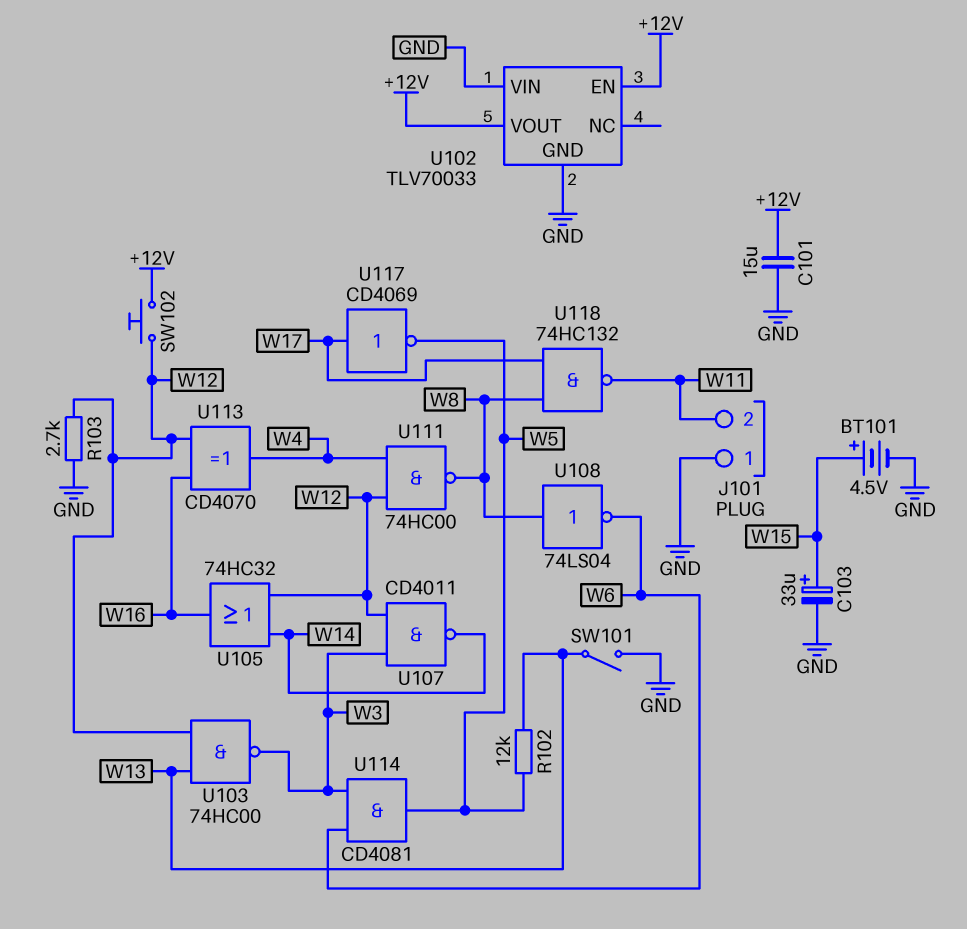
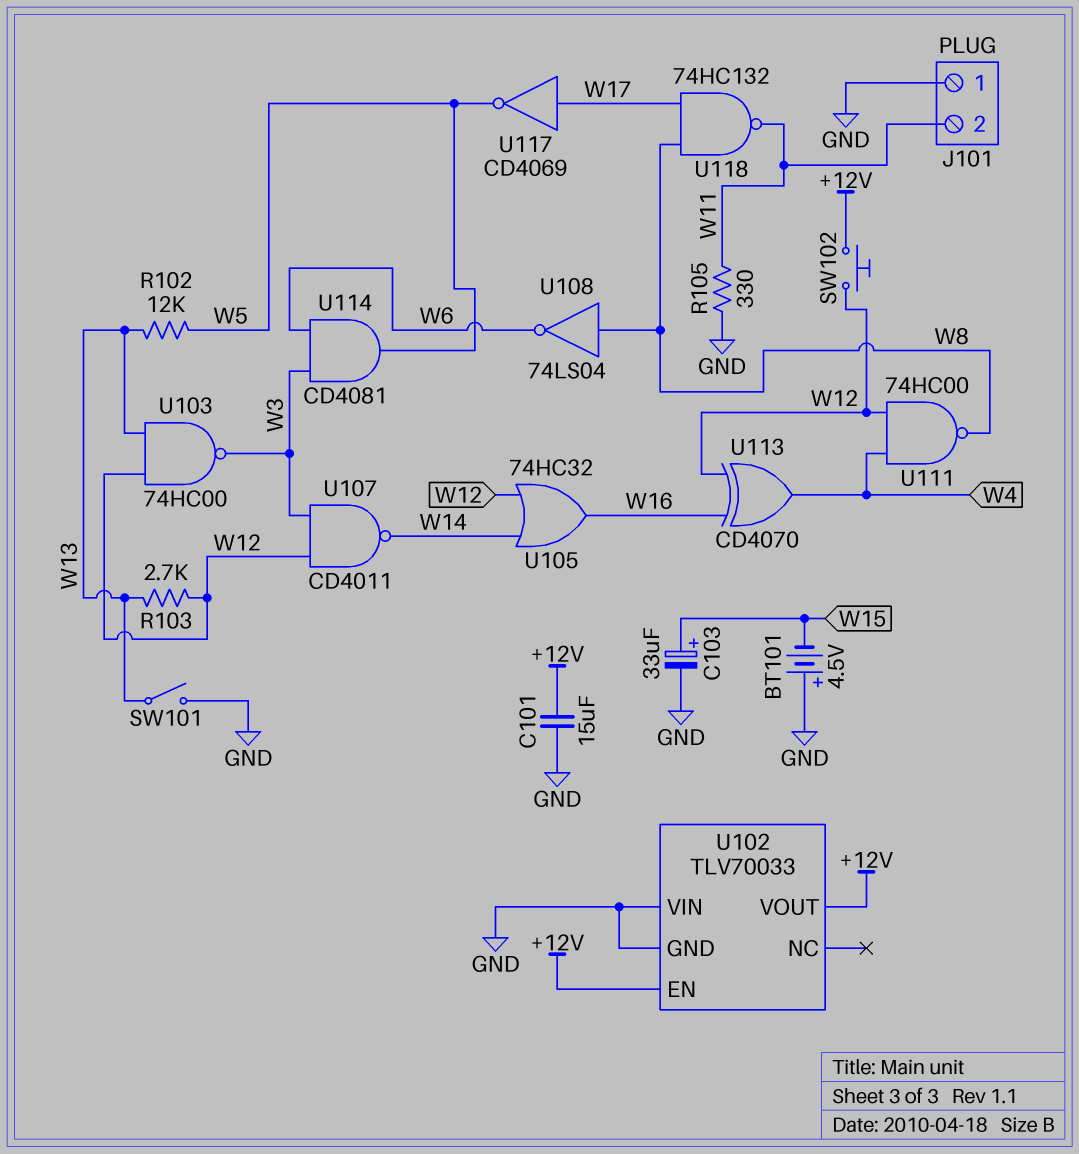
BT101: 4.5V (plus W15, minus GND) -> 4.5V (plus GND, minus W15)
R103: 2.7k (GND, W12) -> 2.7k (W12, W13)
R105: none -> 330 (GND, W11)

